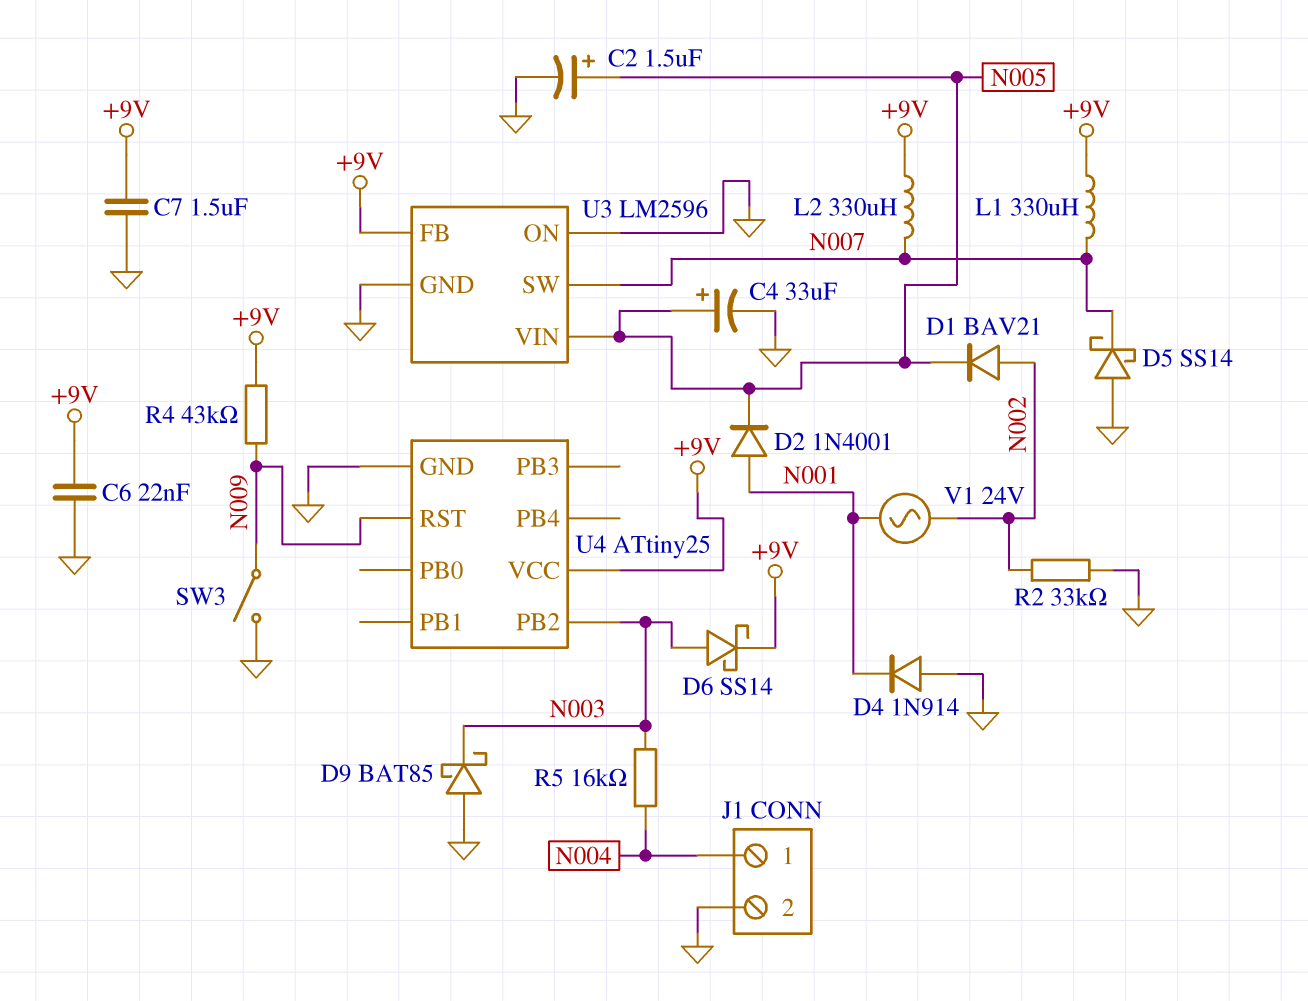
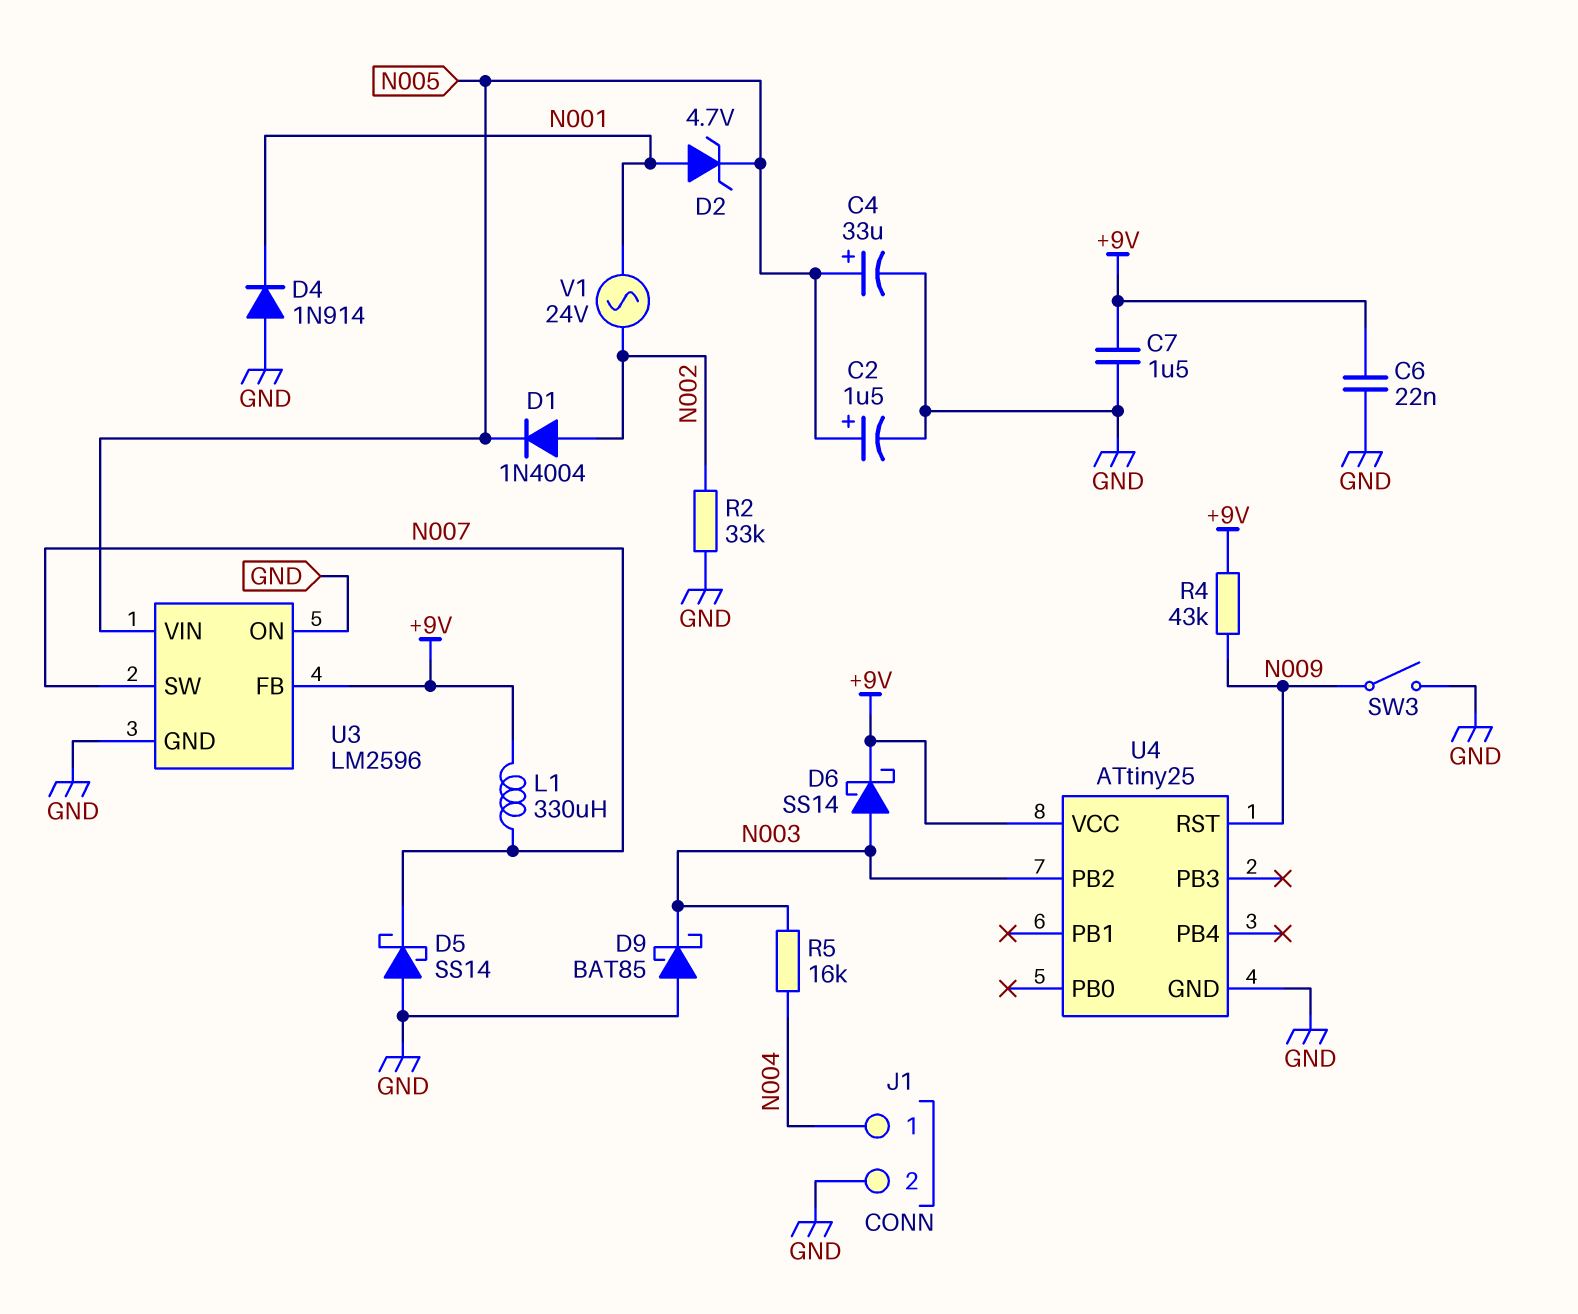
D1: diode BAV21 (A N002, K N005) -> diode 1N4004 (A N002, K N005)
D2: diode 1N4001 (A N001, K N005) -> zener 4.7V (A N001, K N005)
L2: 330uH (+9V, N007) -> none

